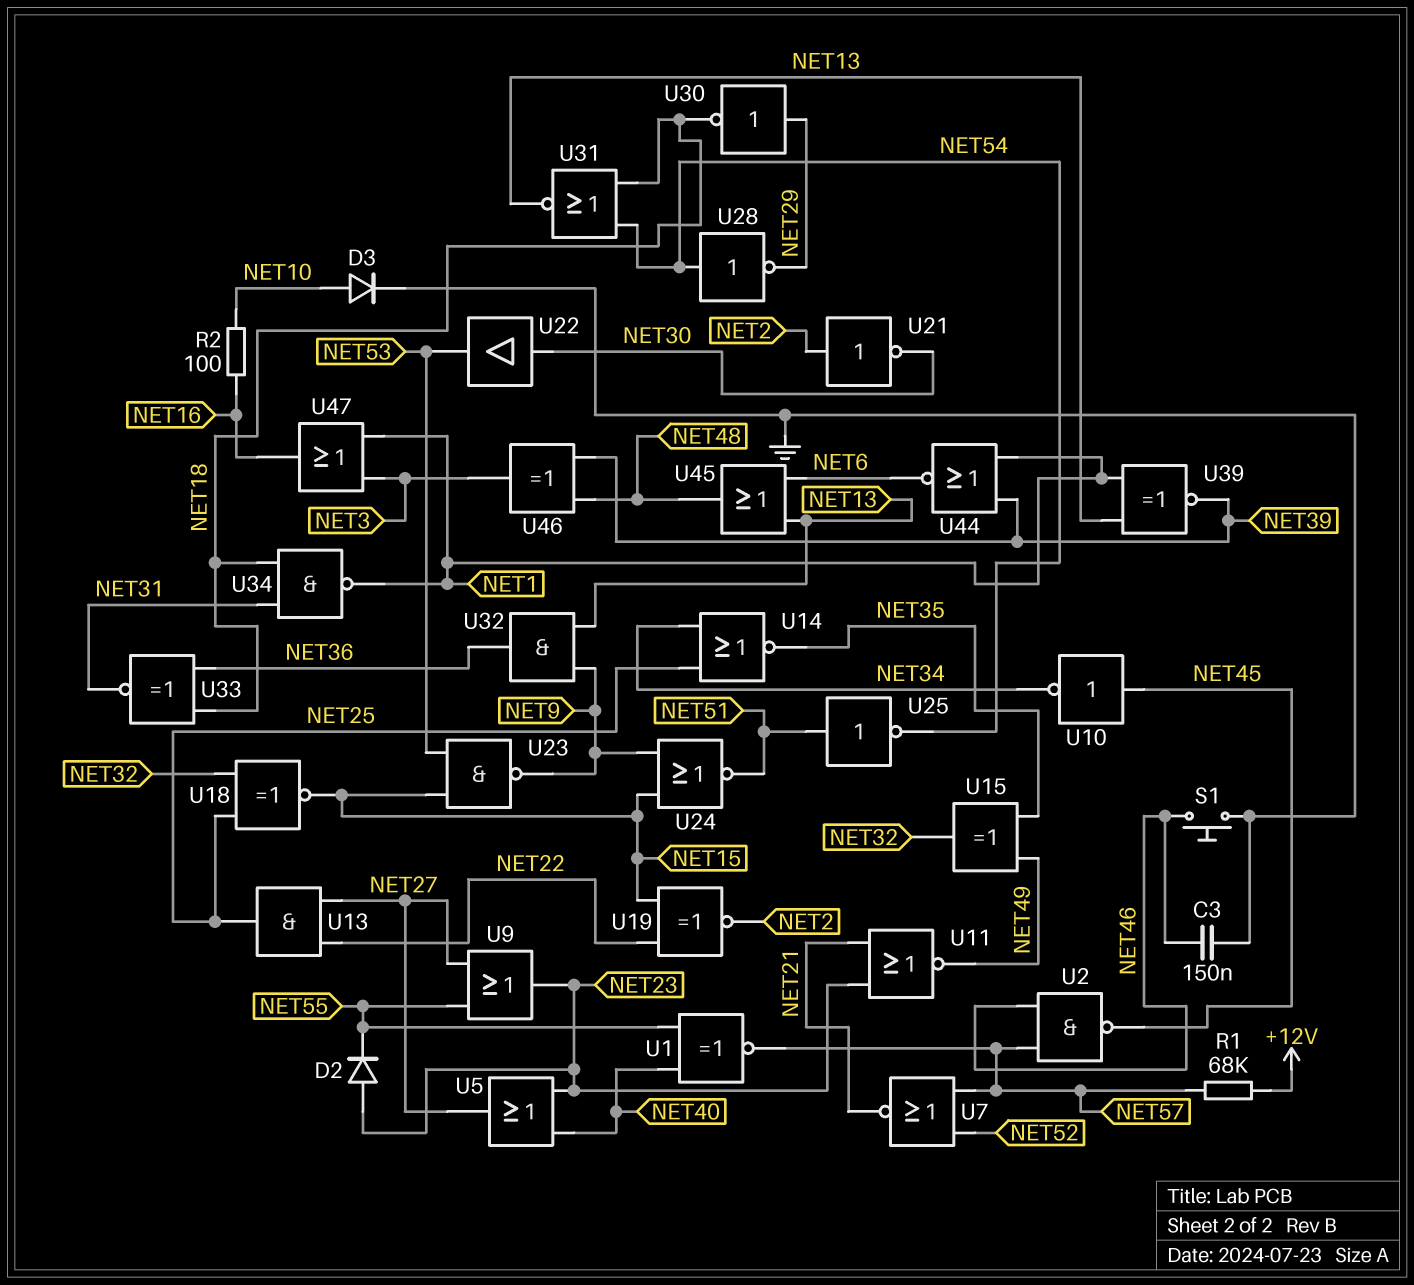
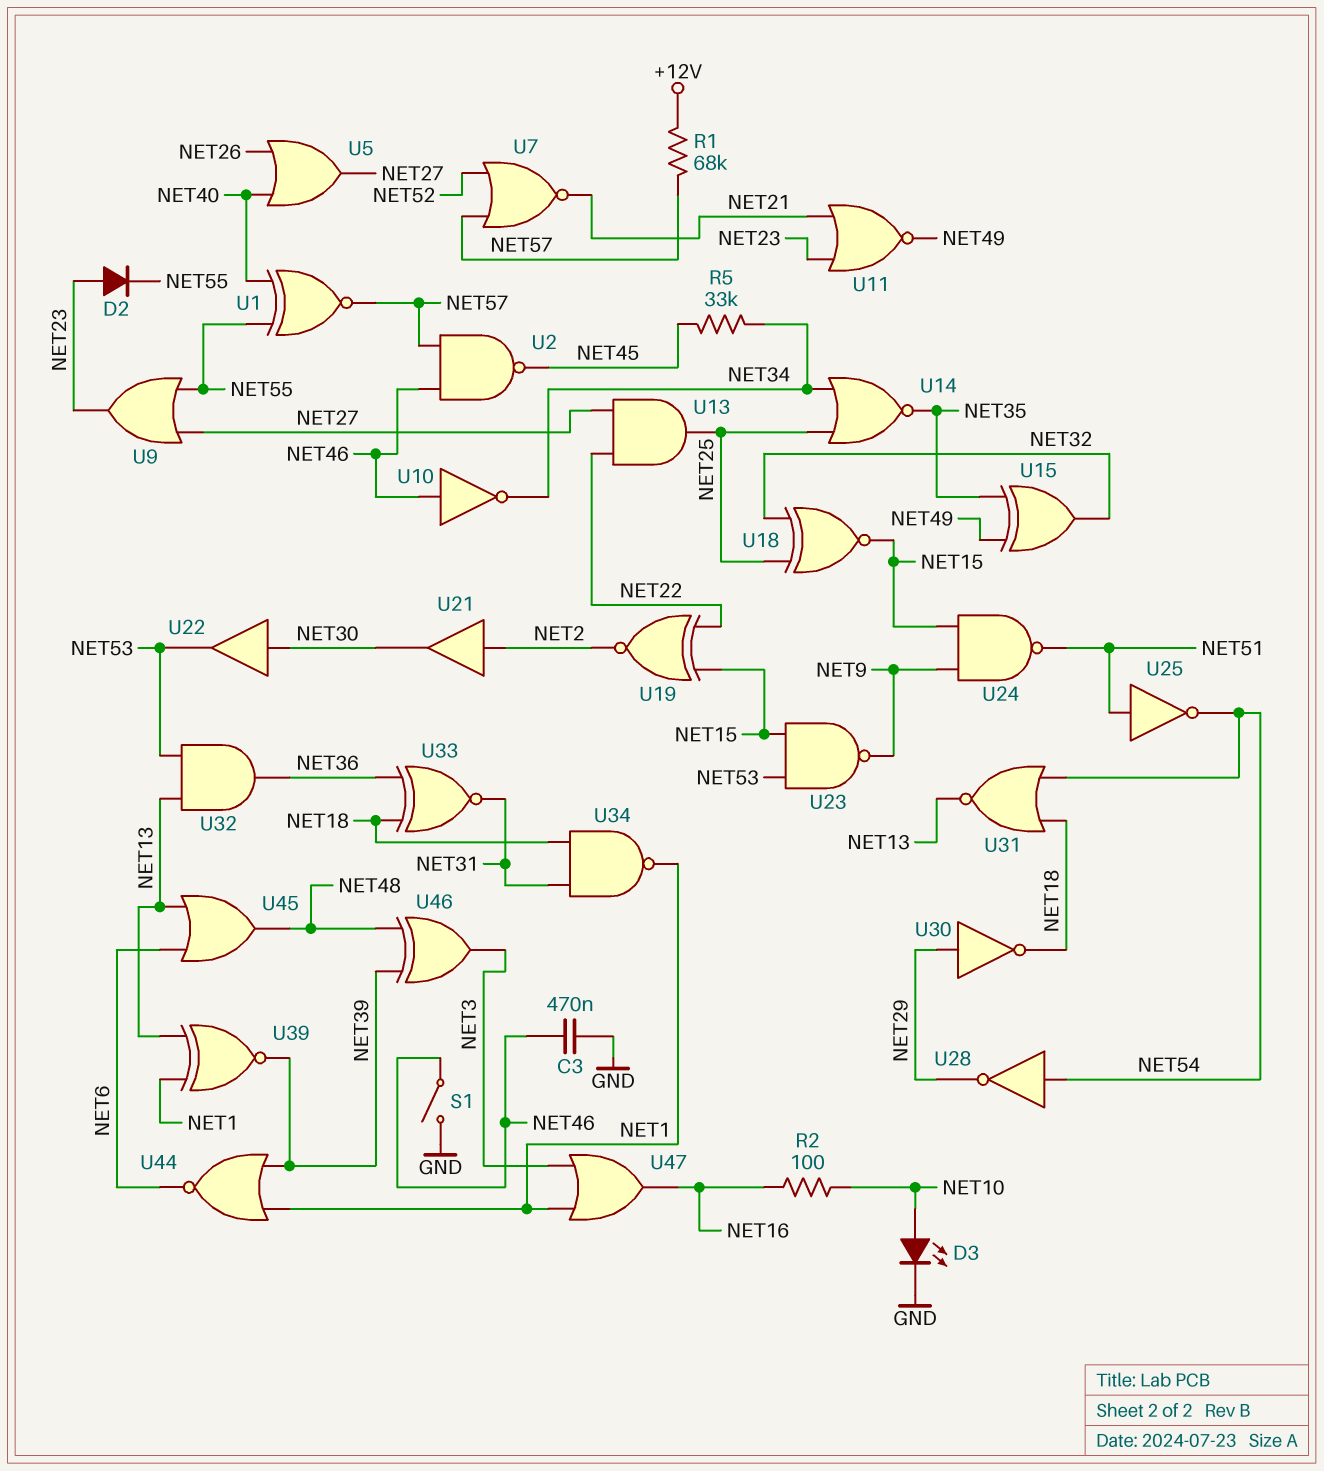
C3: 150nF (GND, NET46) -> 470nF (GND, NET46)
D3: diode (A NET10, K GND) -> LED (A NET10, K GND)
R5: none -> 33k (NET34, NET45)
S1: button (GND, NET46) -> switch (GND, NET46)
U5: OR (in NET23, in NET40, out NET27) -> OR (in NET26, in NET40, out NET27)
U10: NOT (in NET45, out NET34) -> NOT (in NET46, out NET34)
U21: NOT (in NET2, out NET30) -> buffer (in NET2, out NET30)
U24: NOR (in NET9, in NET15, out NET51) -> NAND (in NET9, in NET15, out NET51)
U32: AND (in NET9, in NET13, out NET36) -> AND (in NET13, in NET53, out NET36)

